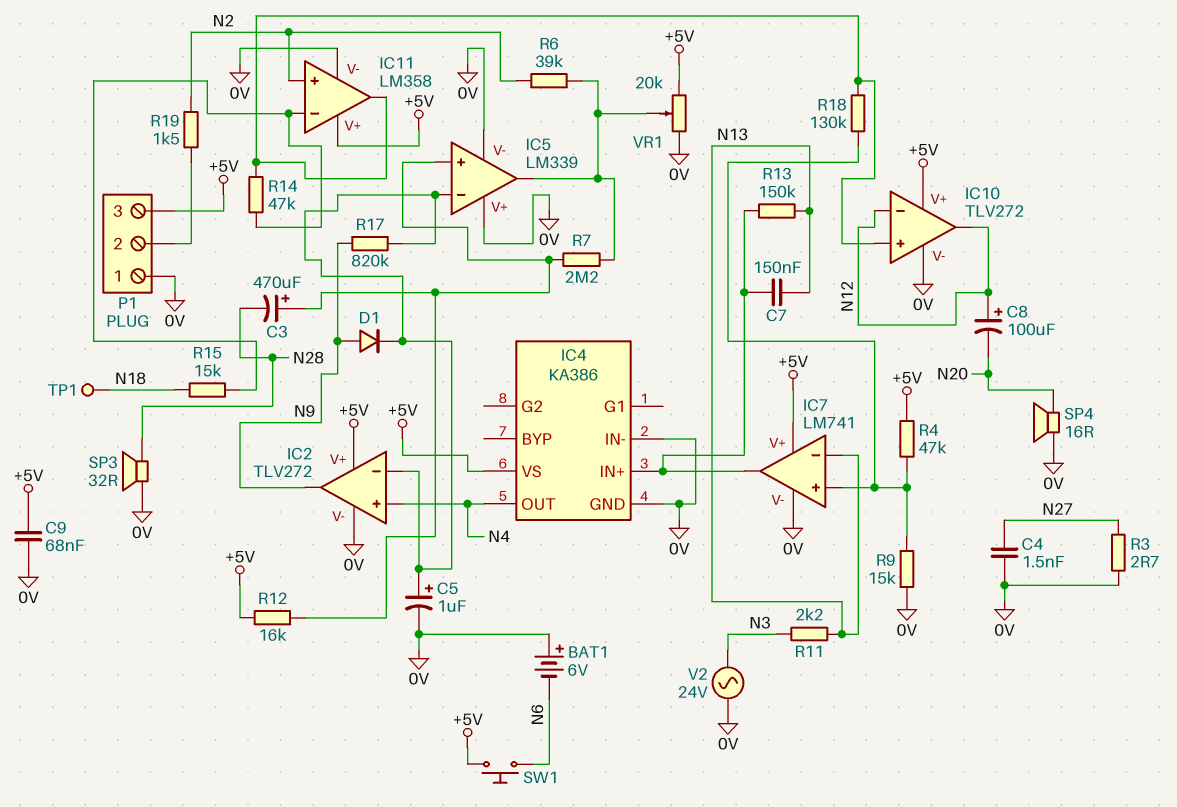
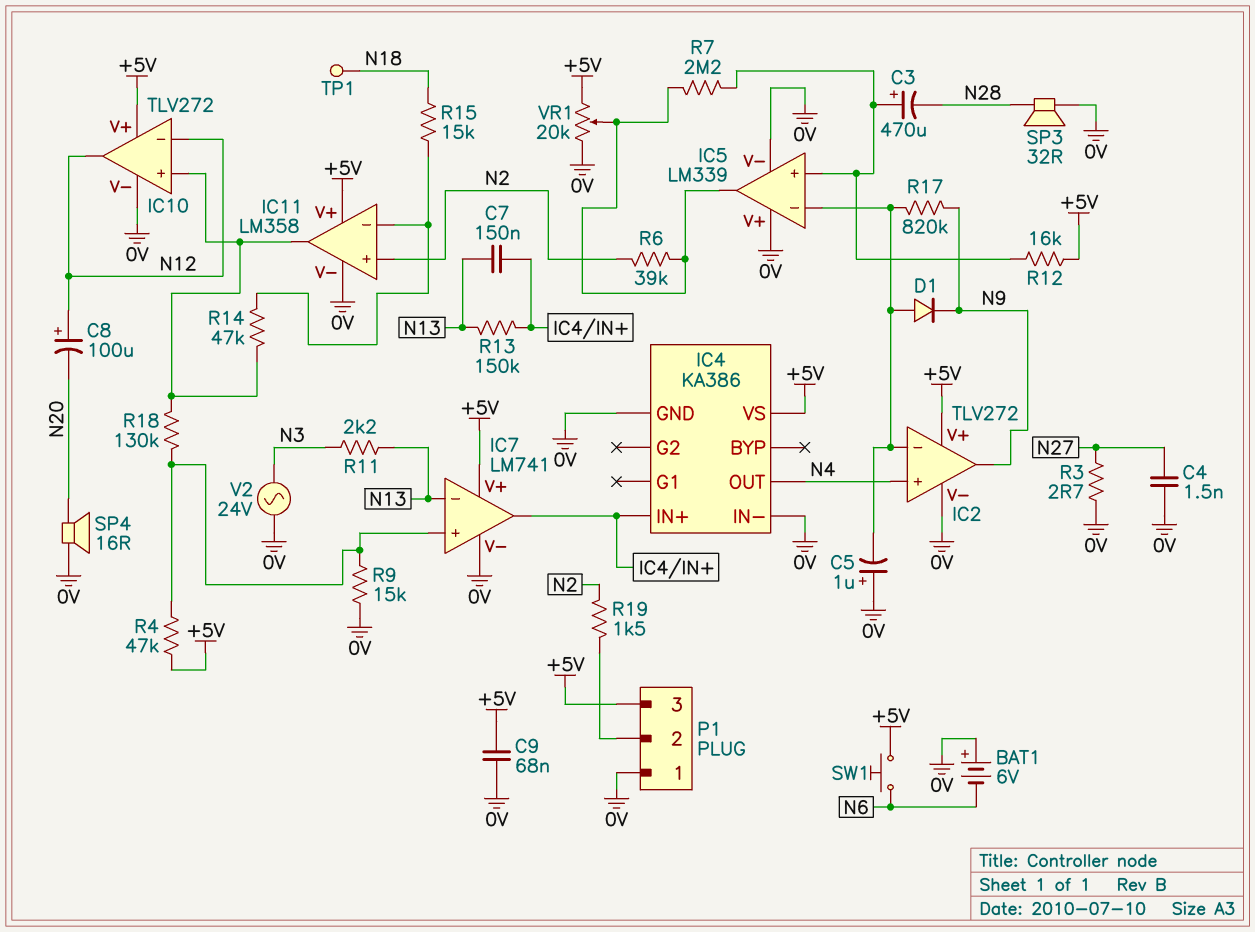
C5: 1uF (plus IC2/in-, minus 0V) -> 1uF (plus 0V, minus IC2/in-)
D1: diode (A N9, K IC2/in-) -> diode (A IC2/in-, K N9)

